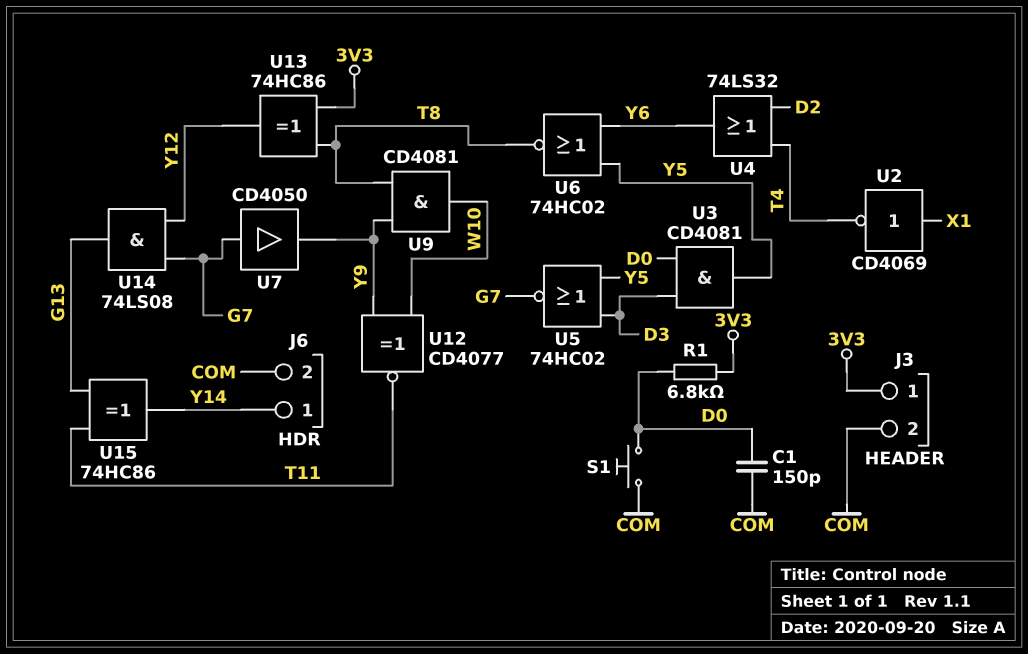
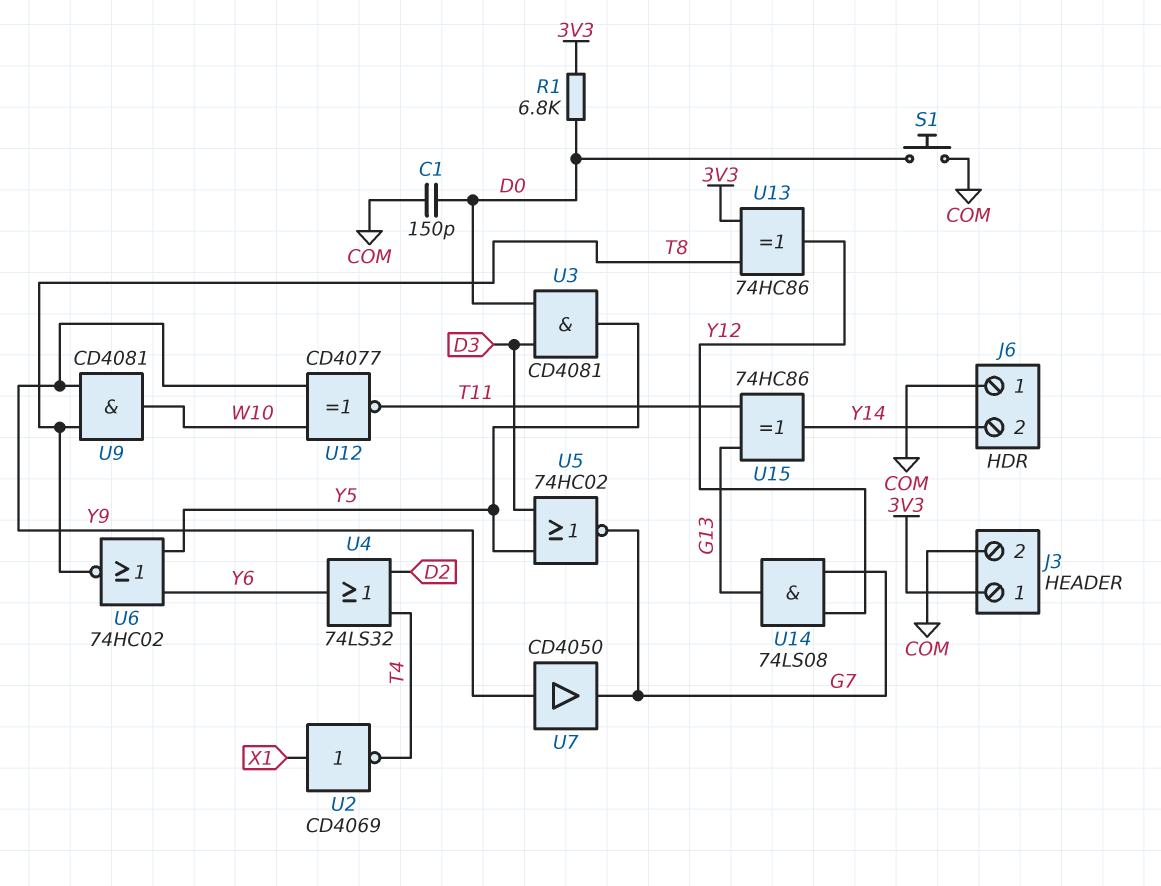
J6 pin 1: Y14 -> COM
J6 pin 2: COM -> Y14
U7: buffer CD4050 (in G7, out Y9) -> buffer CD4050 (in Y9, out G7)

